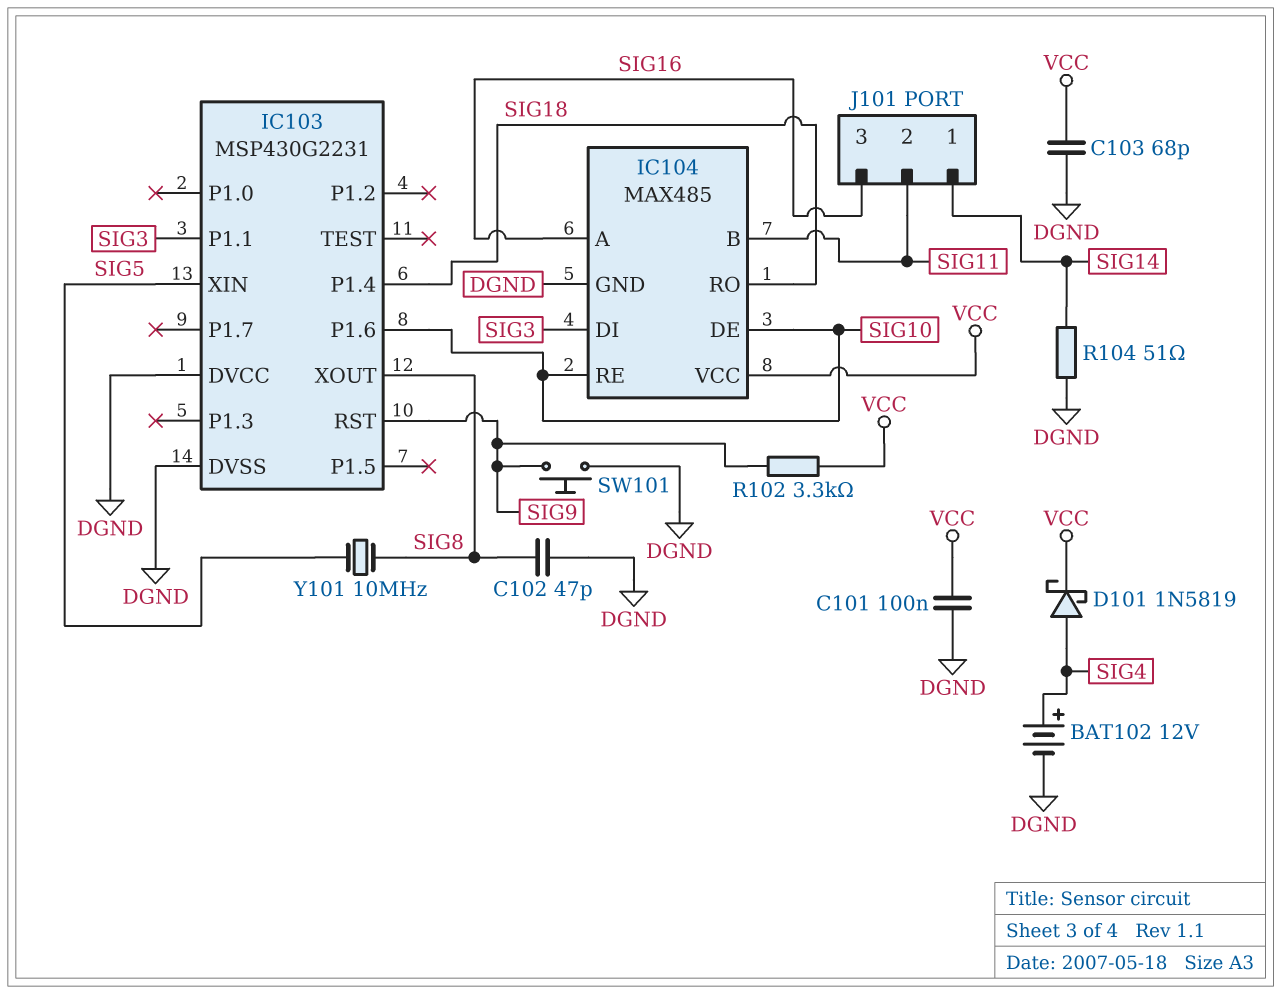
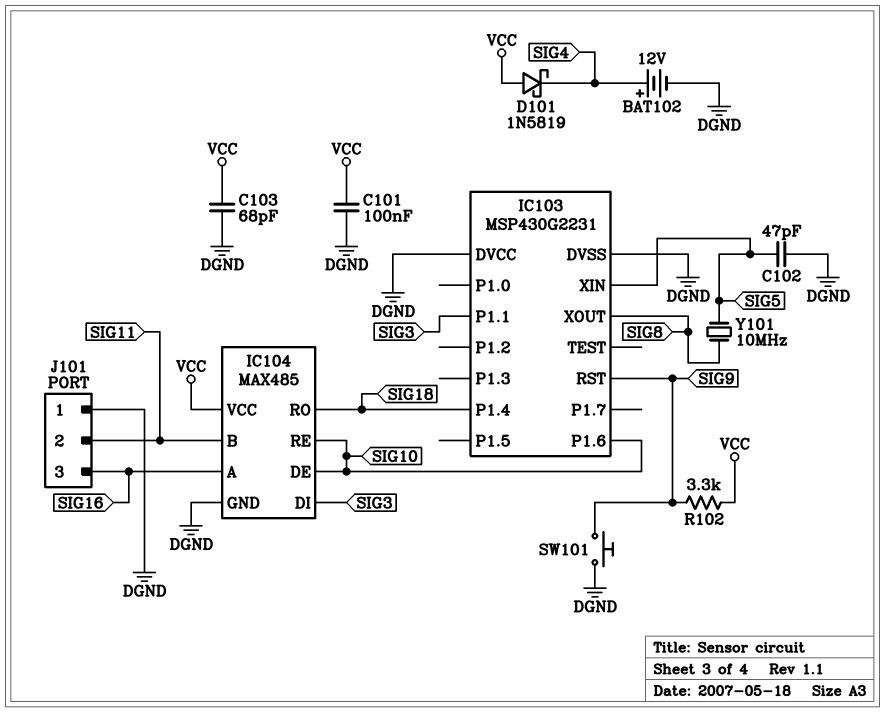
C102: 47pF (DGND, SIG8) -> 47pF (DGND, SIG5)
D101: schottky 1N5819 (A SIG4, K VCC) -> schottky 1N5819 (A VCC, K SIG4)
J101 pin 1: SIG14 -> DGND
R104: 51 (DGND, SIG14) -> none

